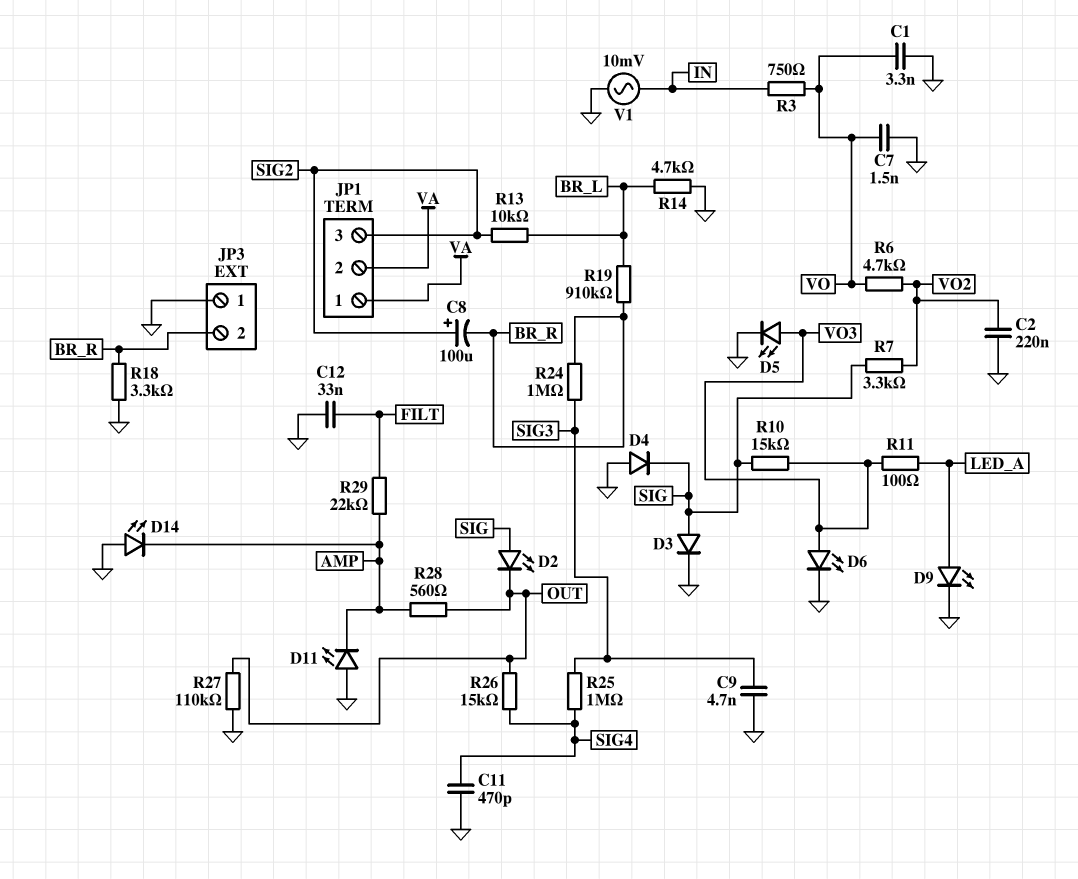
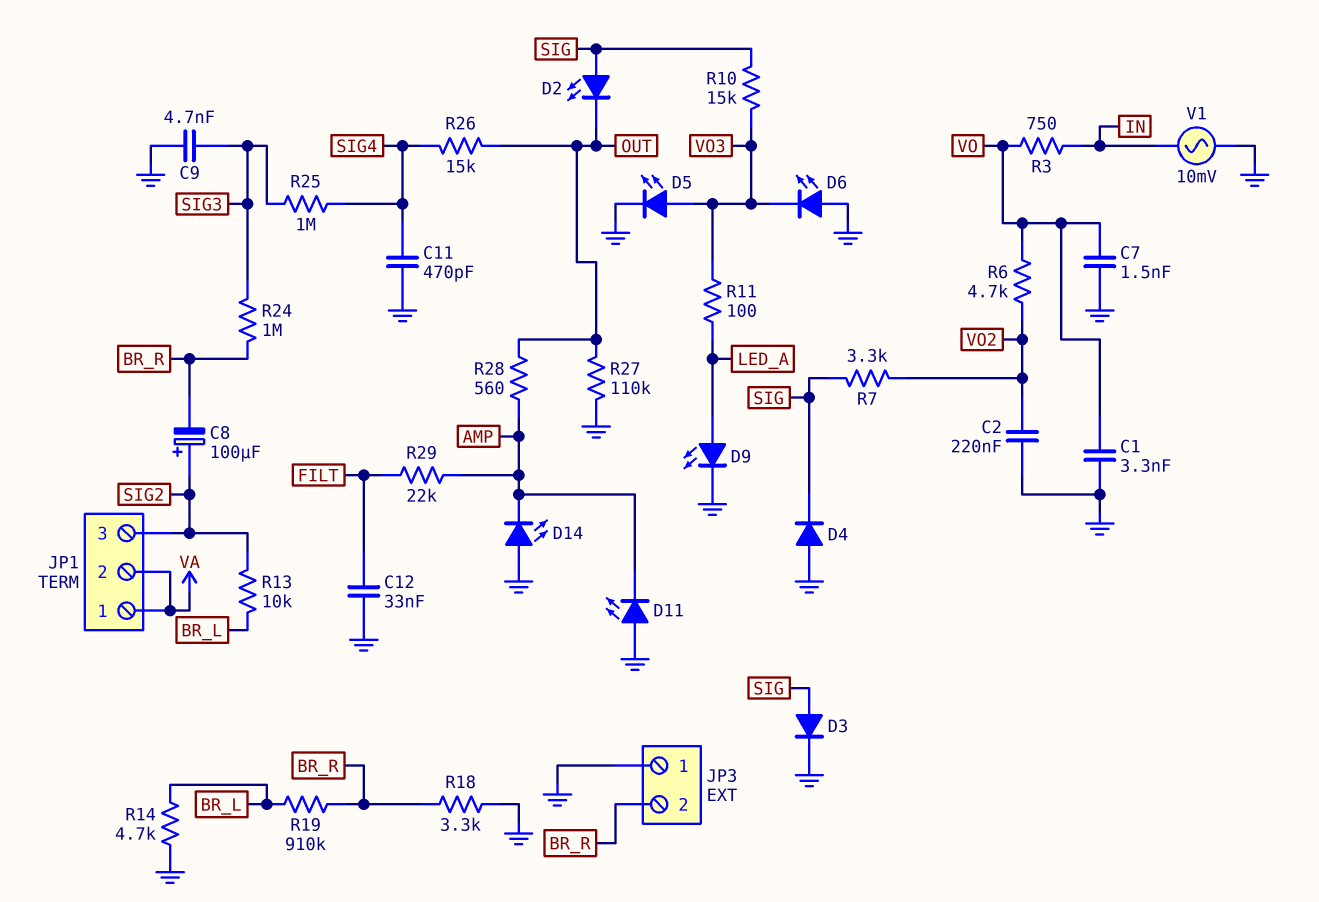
D6: LED (A VO3, K GND) -> LED (A GND, K VO3)

